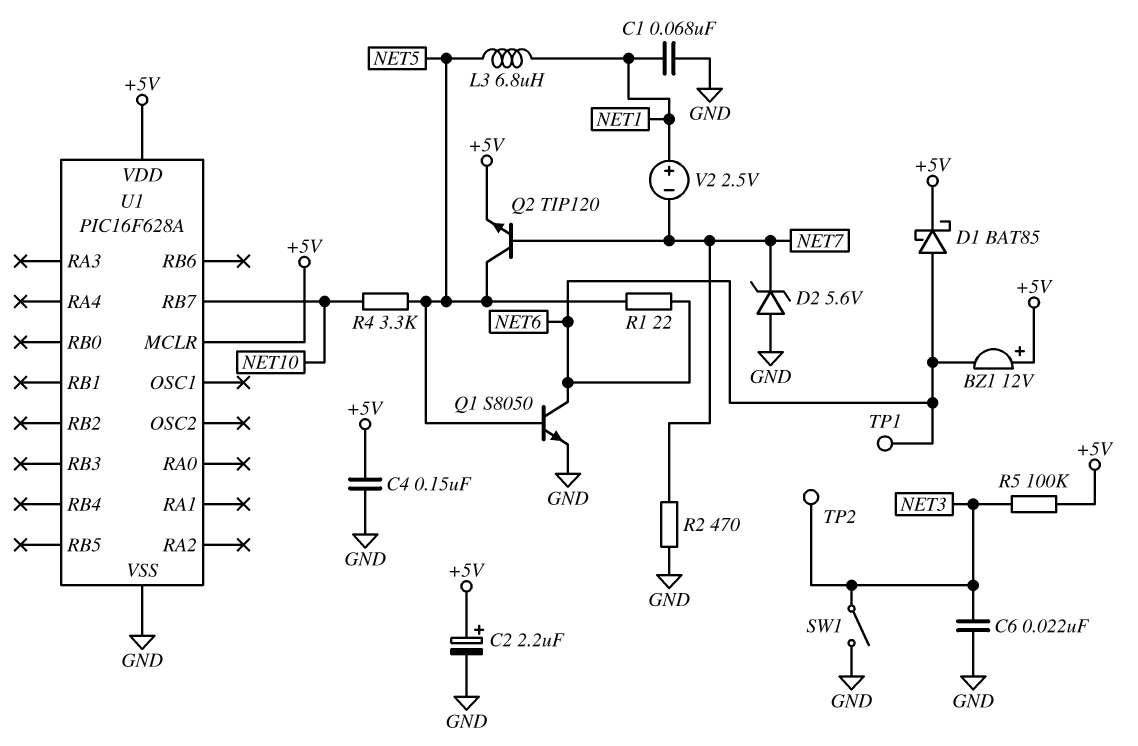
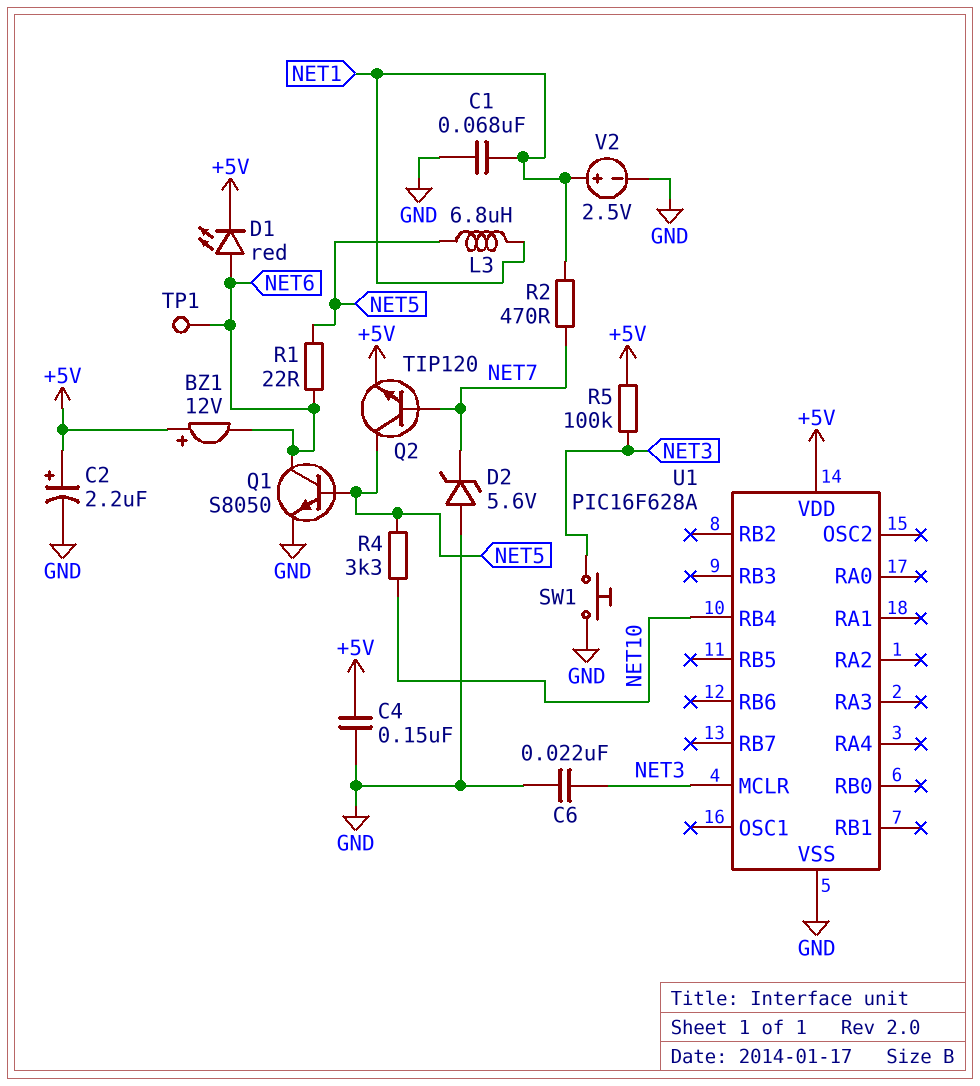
D1: schottky BAT85 (A NET6, K +5V) -> LED red (A NET6, K +5V)
R2: 470 (GND, NET7) -> 470 (NET1, NET7)
SW1: switch (GND, NET3) -> button (GND, NET3)
TP2: test point (NET3) -> none
U1 pin MCLR: +5V -> NET3
U1 pin RB4: none -> NET10
U1 pin RB7: NET10 -> none
V2: 2.5V (plus NET1, minus NET7) -> 2.5V (plus NET1, minus GND)

